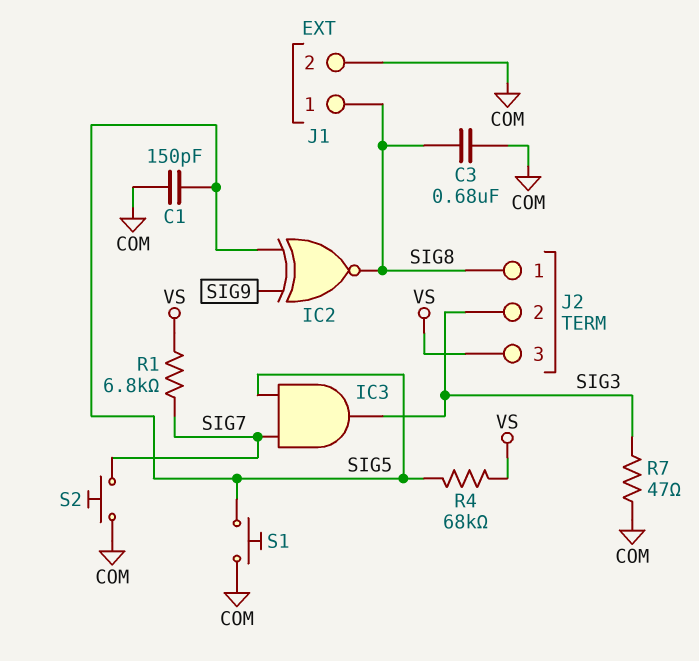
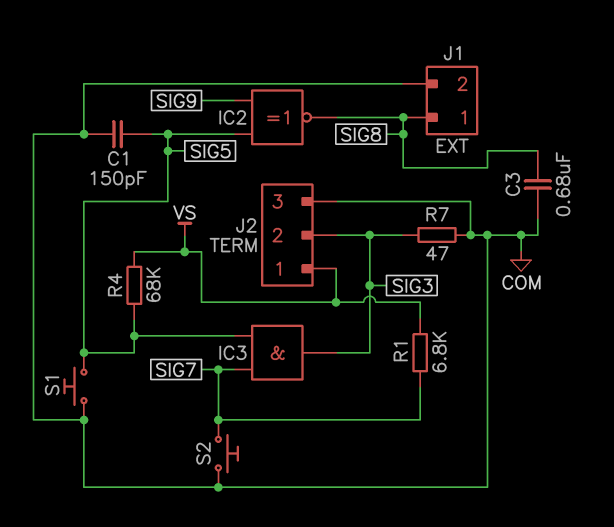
J2 pin 1: SIG8 -> VS
J2 pin 3: VS -> COM

